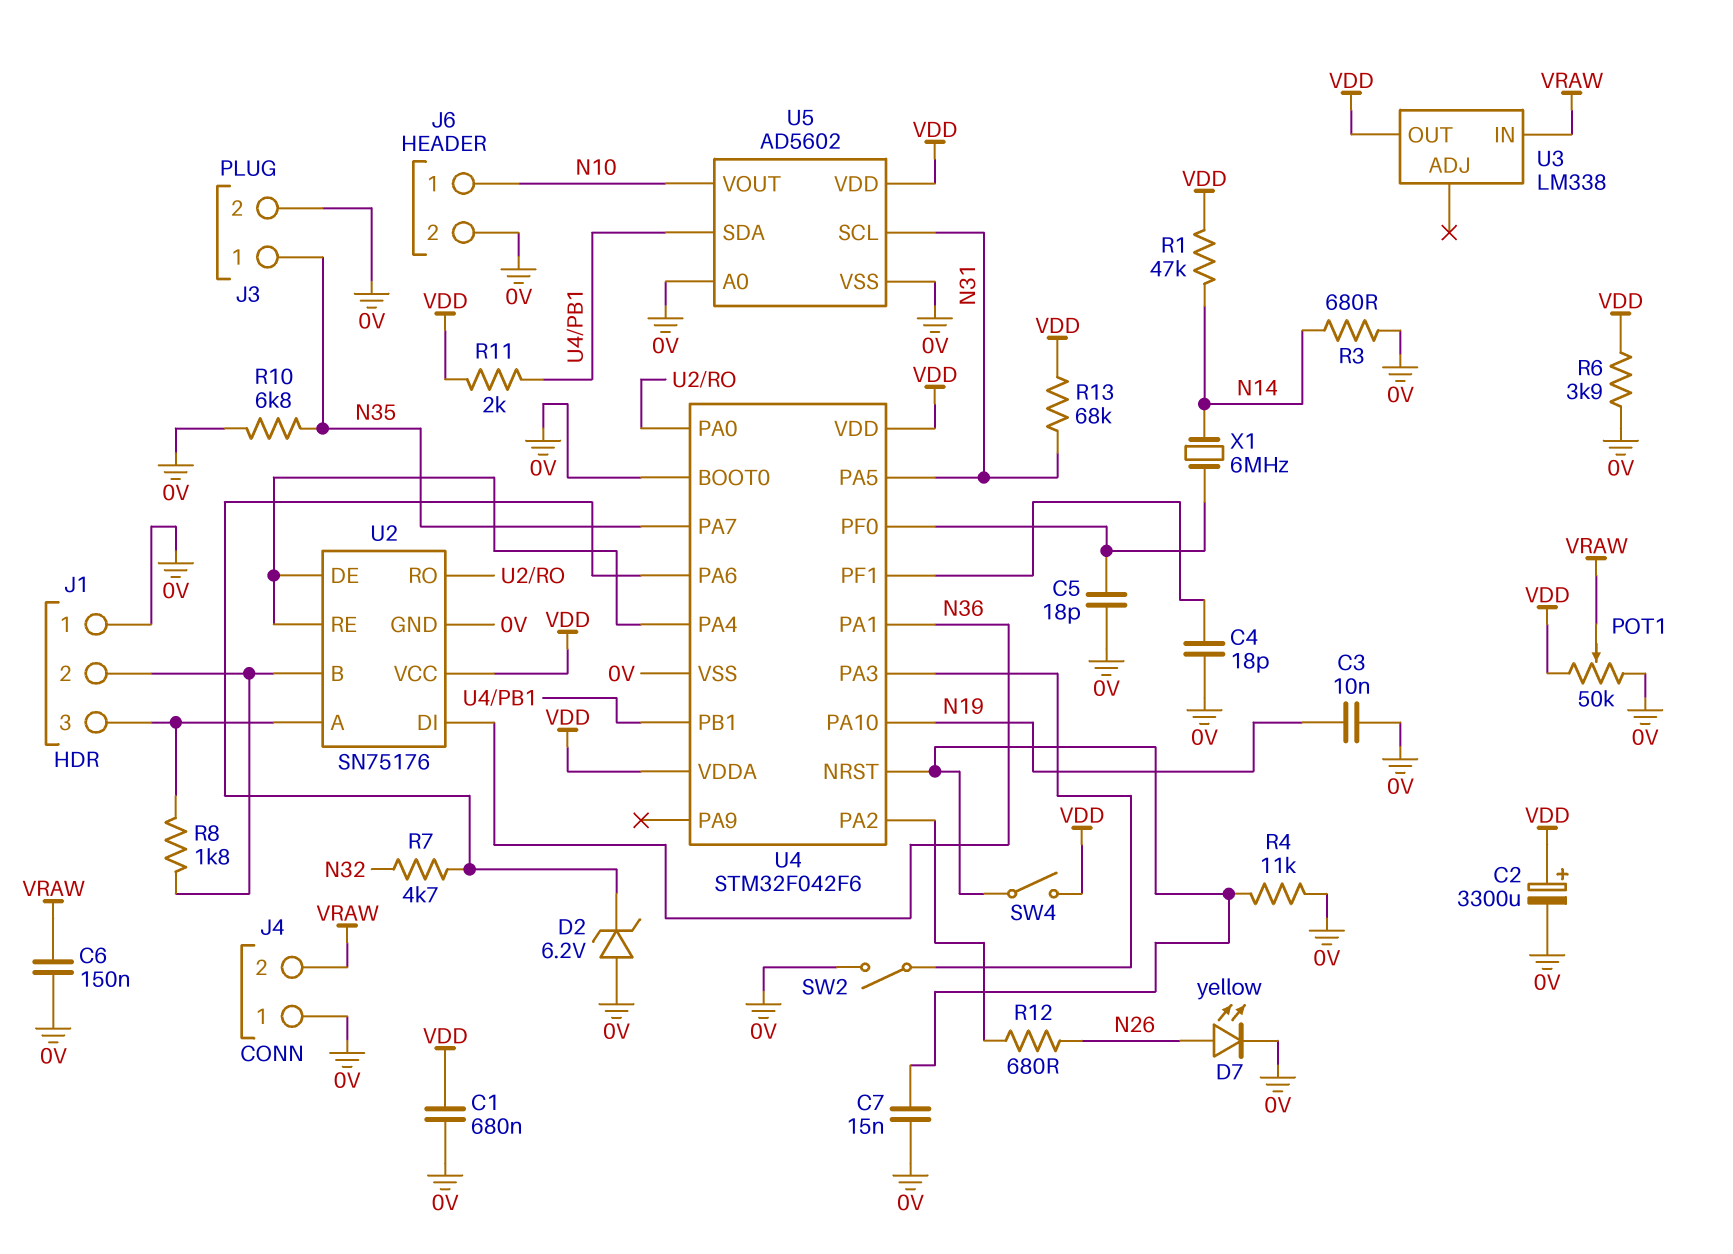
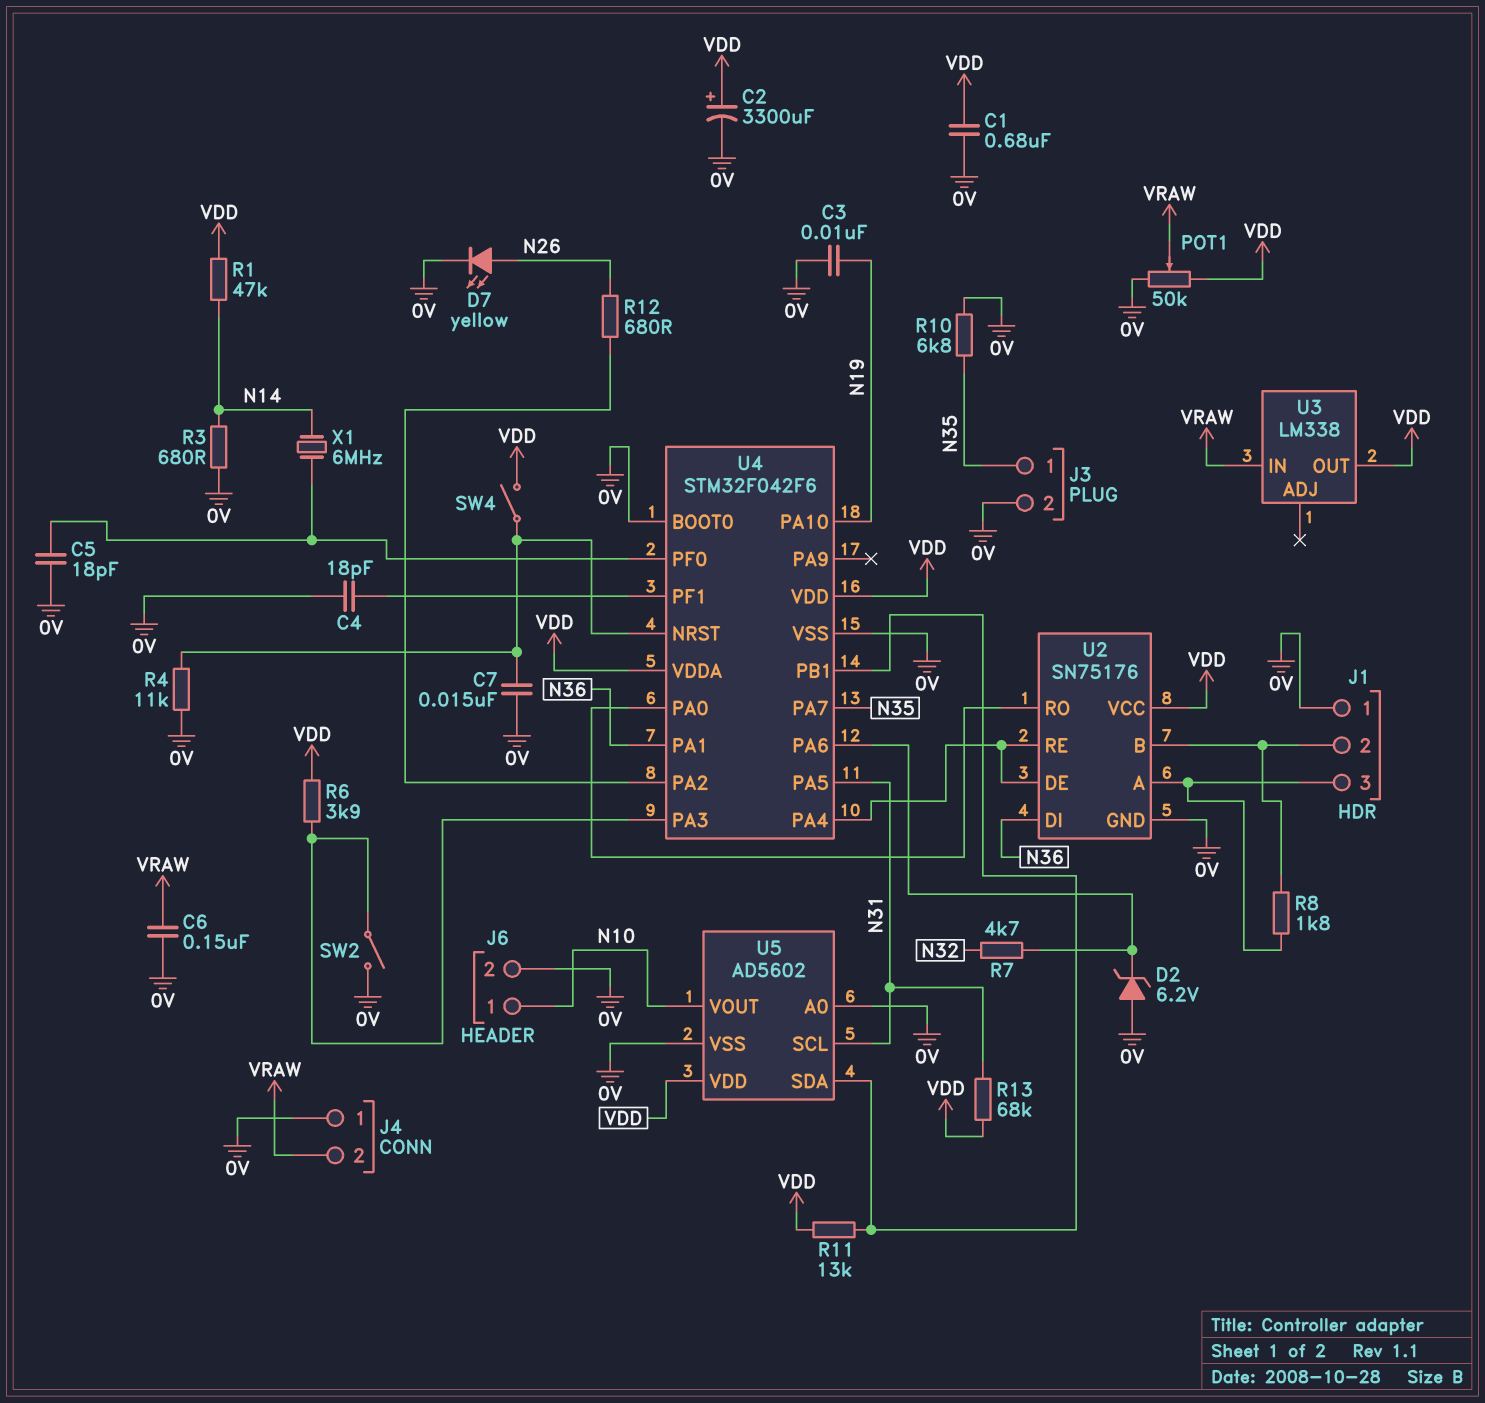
R6: 3.9k (0V, VDD) -> 3.9k (U4/PA3, VDD)
R11: 2k (U4/PB1, VDD) -> 13k (U4/PB1, VDD)

